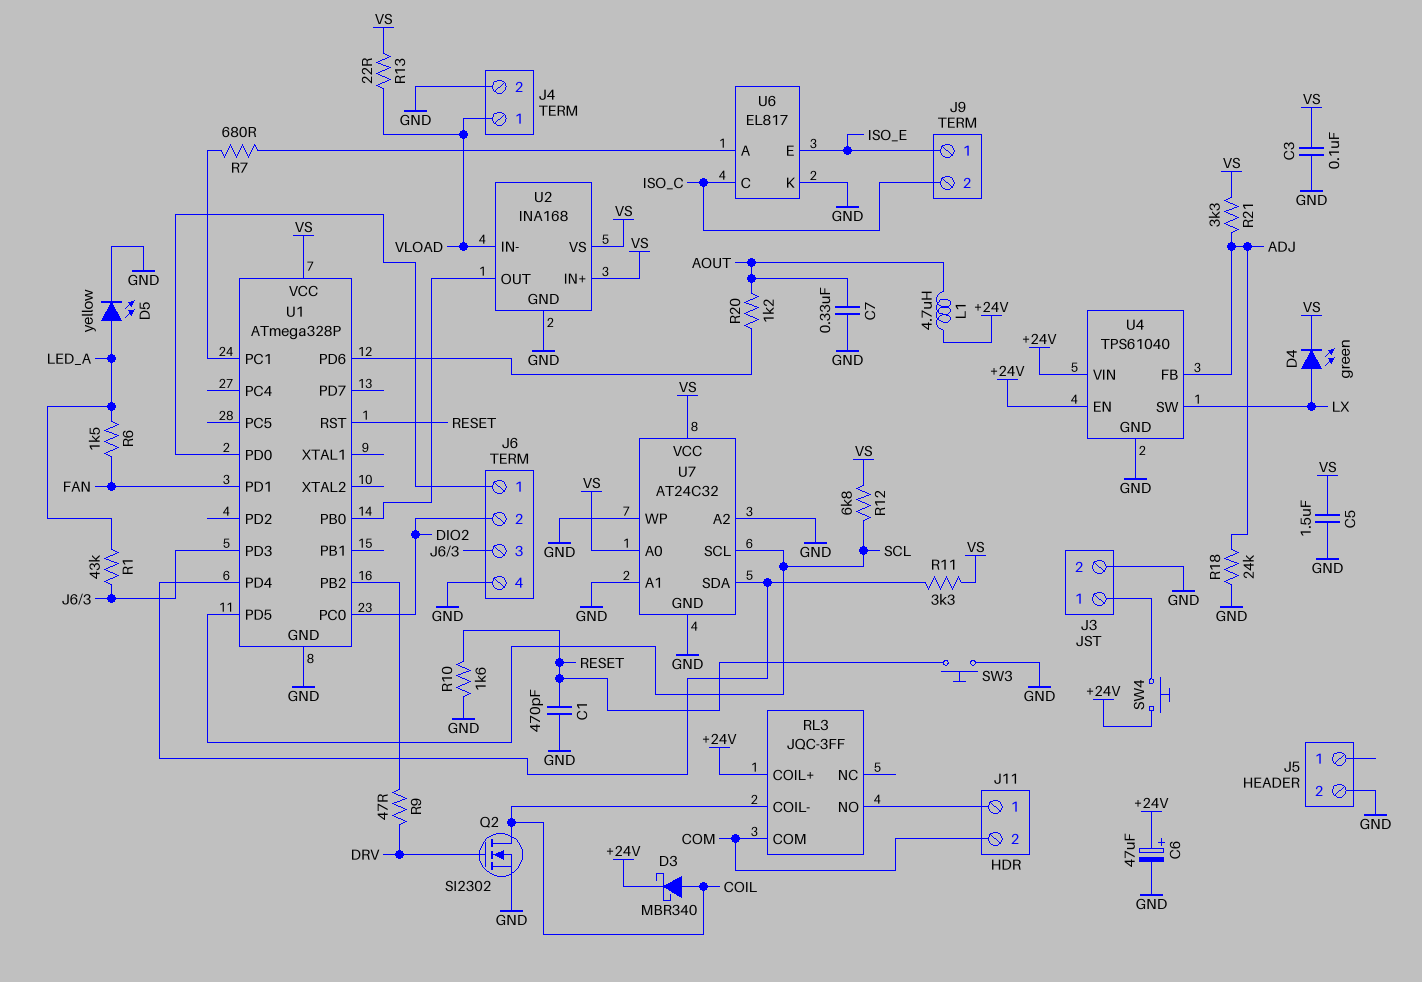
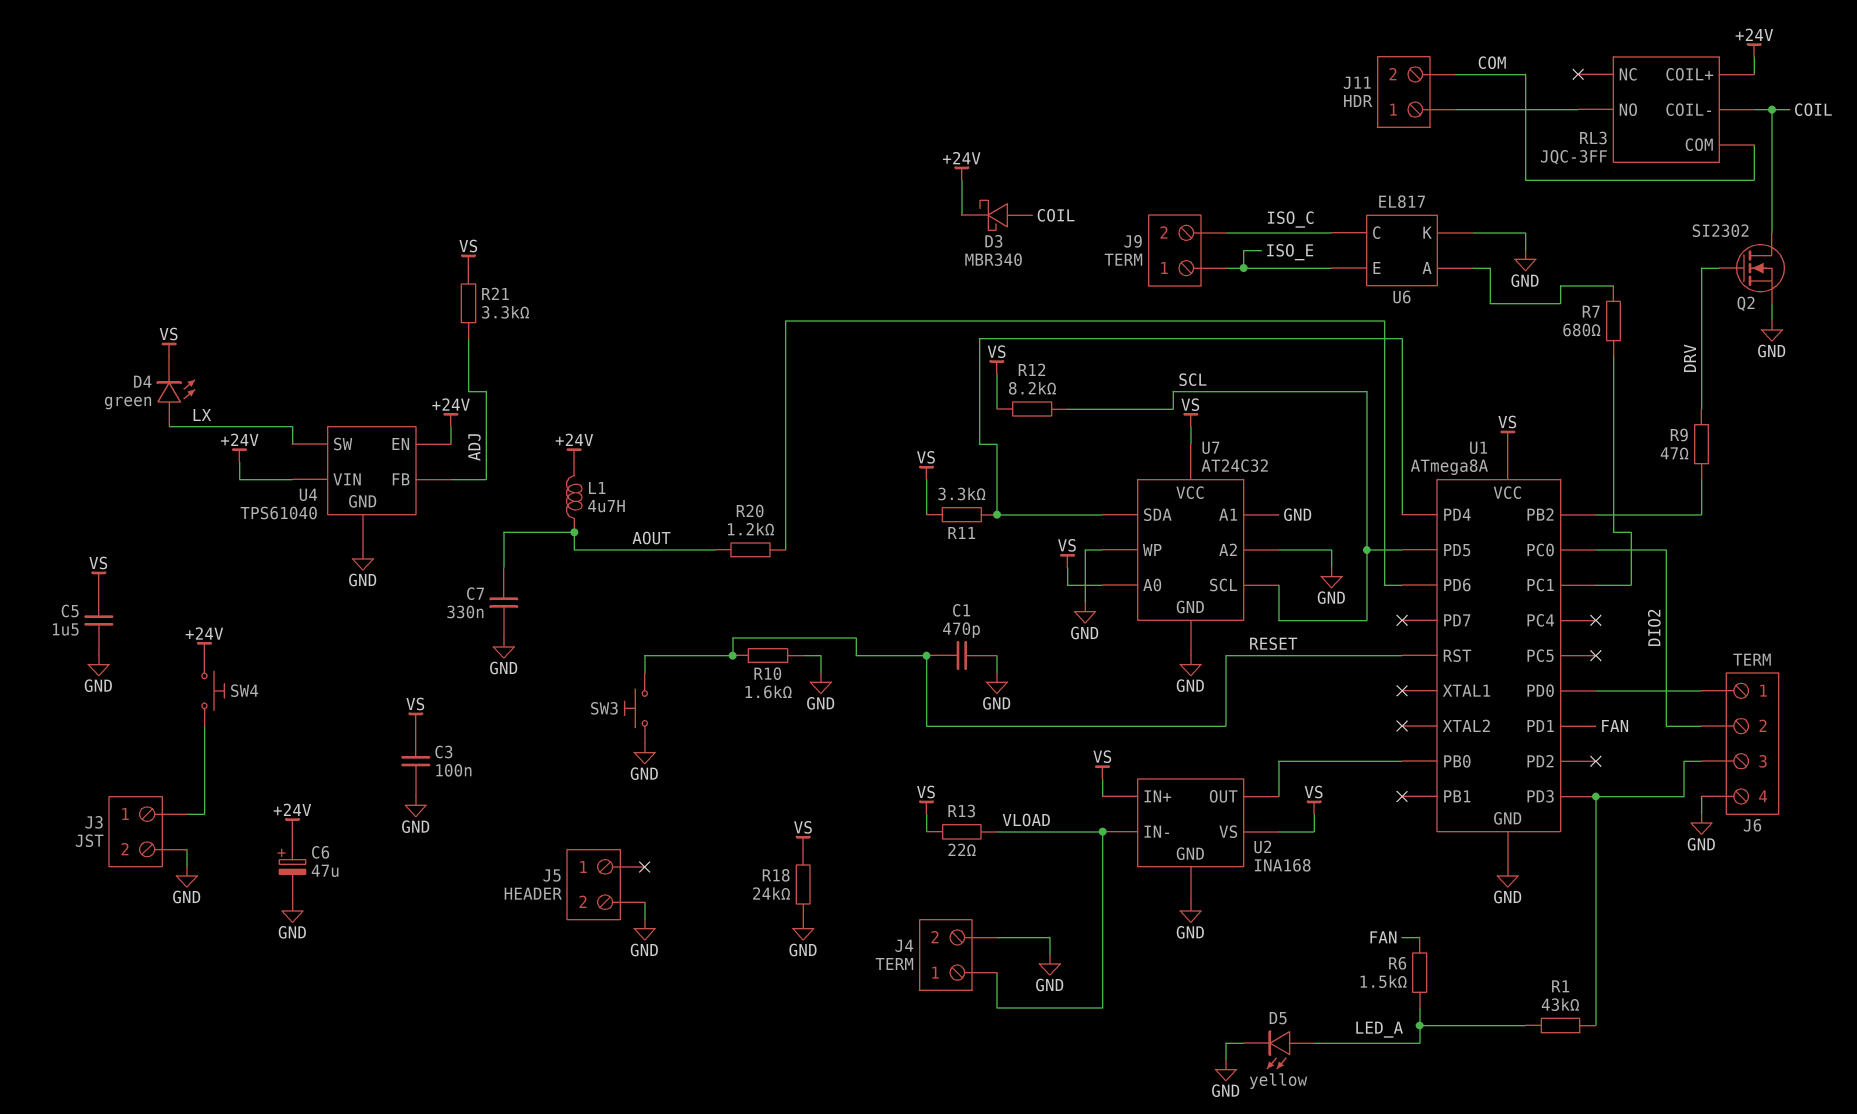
R12: 6.8k (SCL, VS) -> 8.2k (SCL, VS)
R18: 24k (ADJ, GND) -> 24k (GND, VS)
U1: ATmega328P -> ATmega8A

